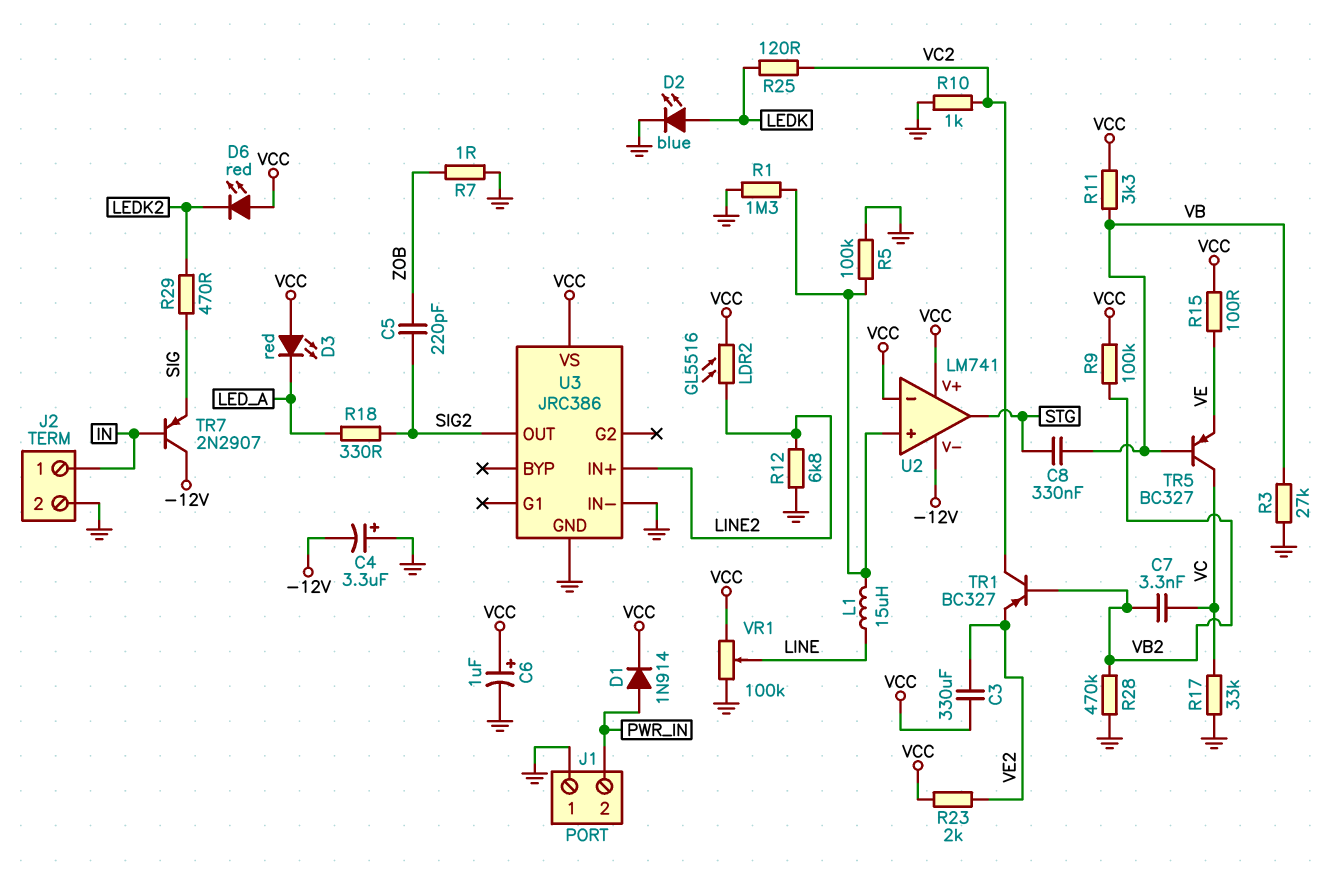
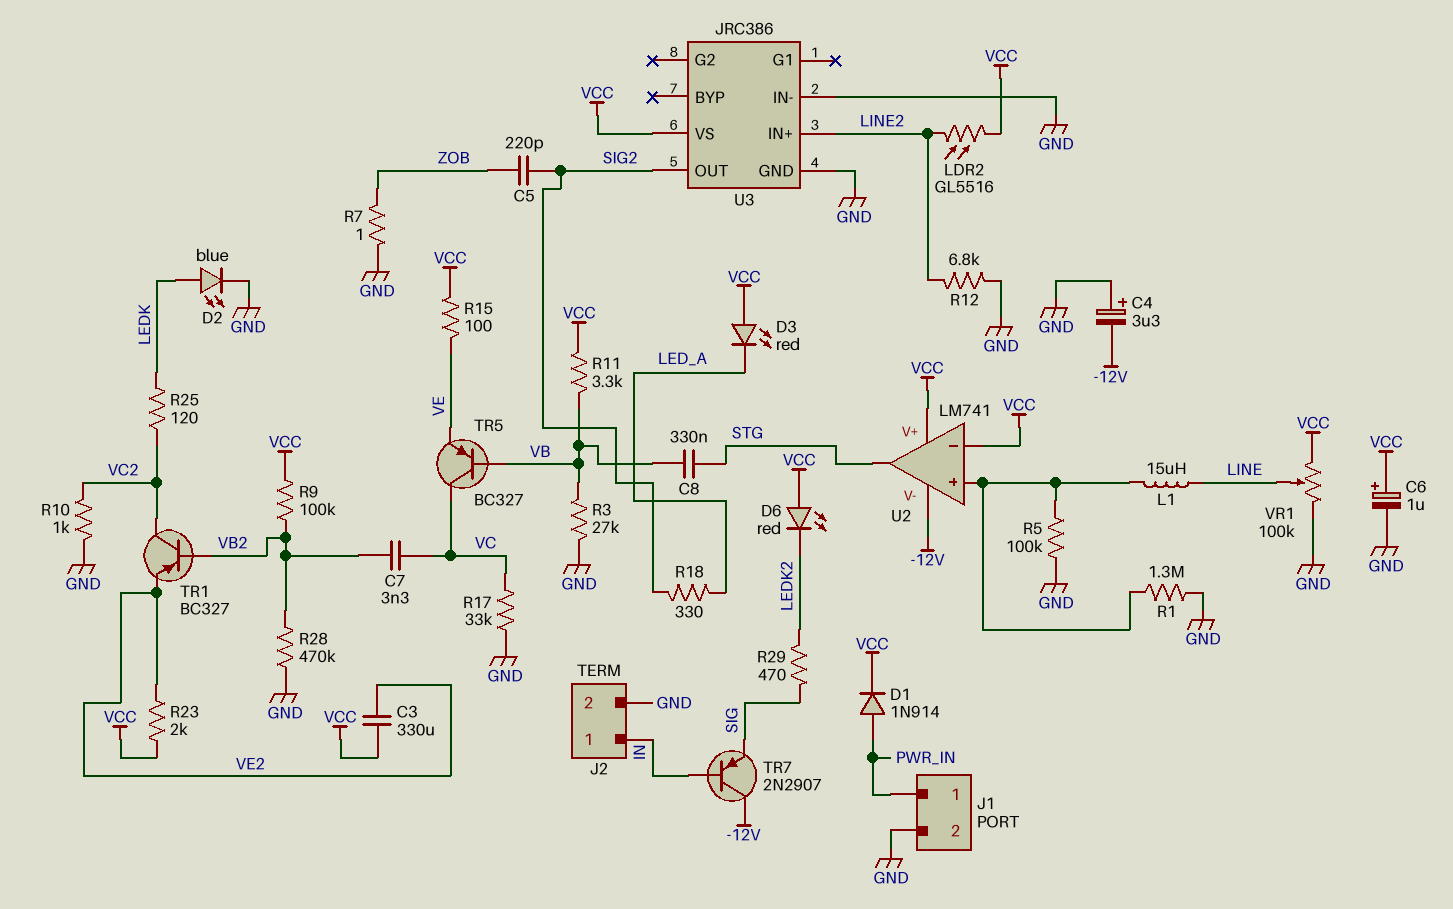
J1 pin 1: GND -> PWR_IN
J1 pin 2: PWR_IN -> GND

